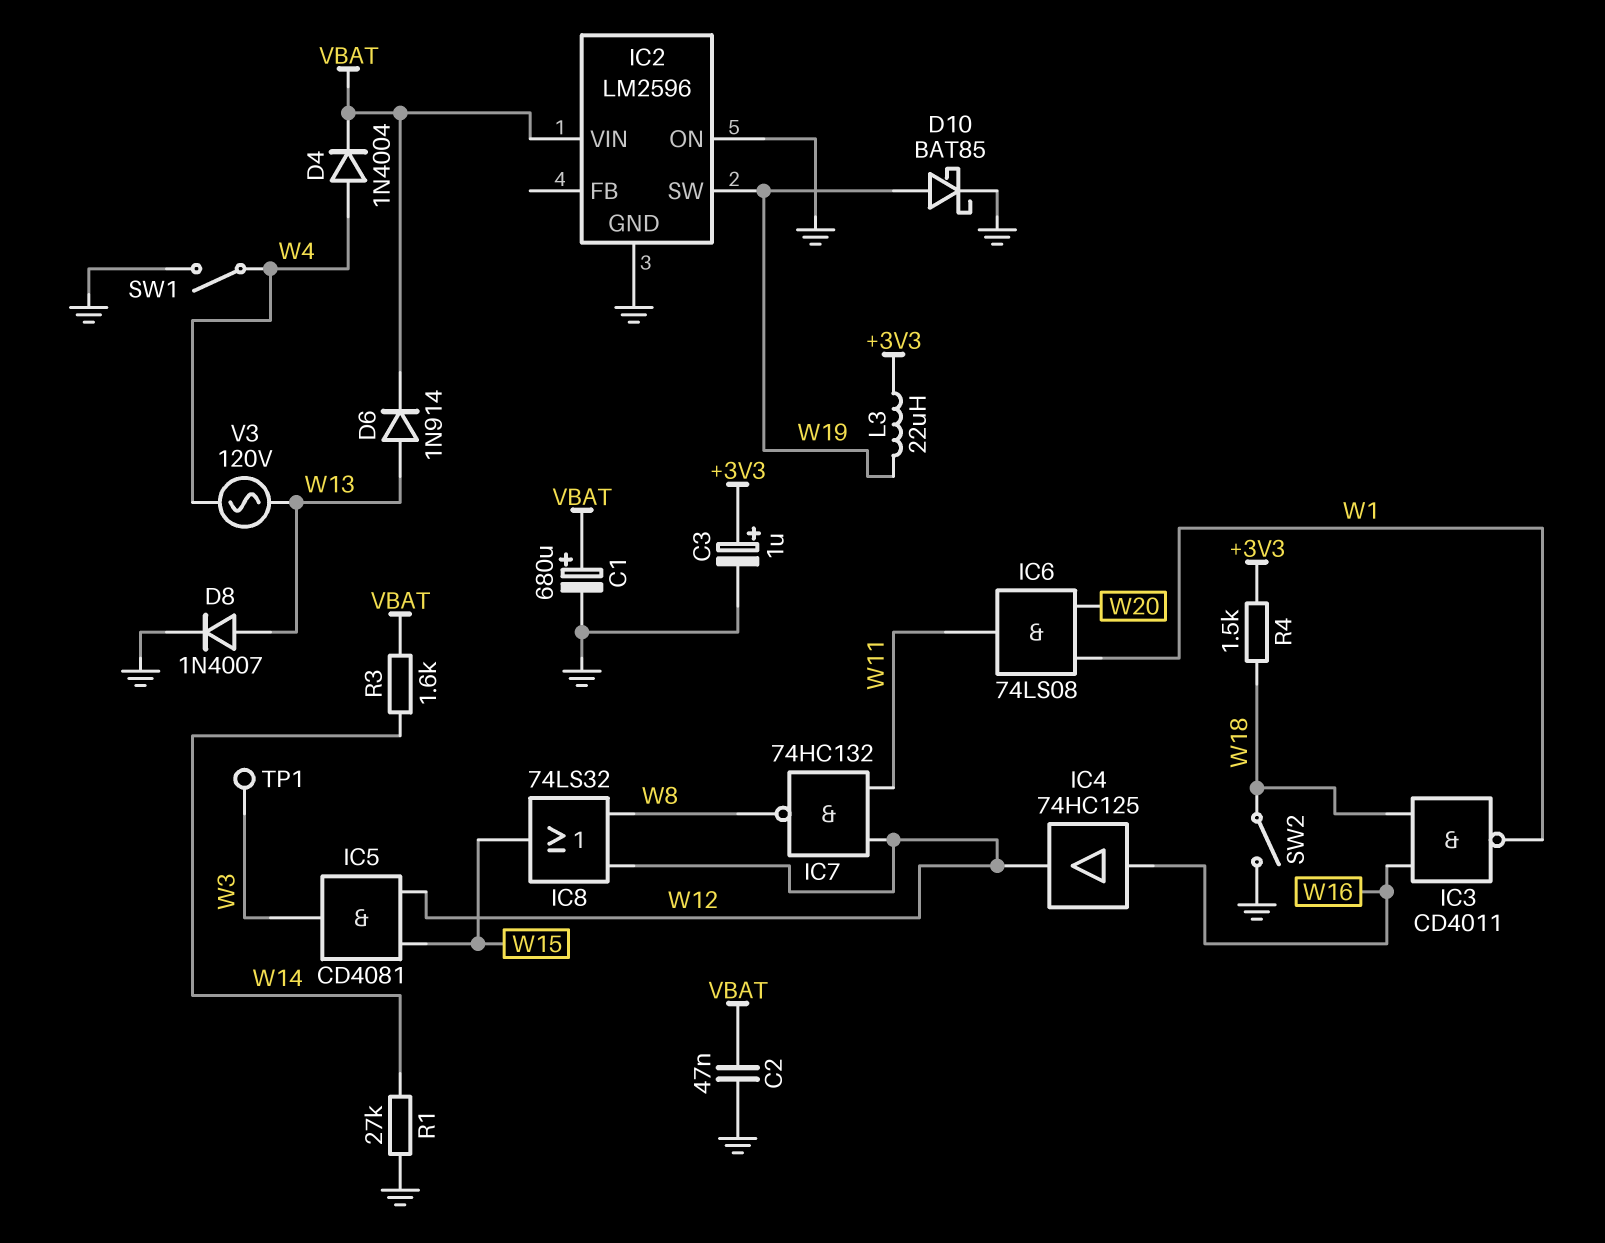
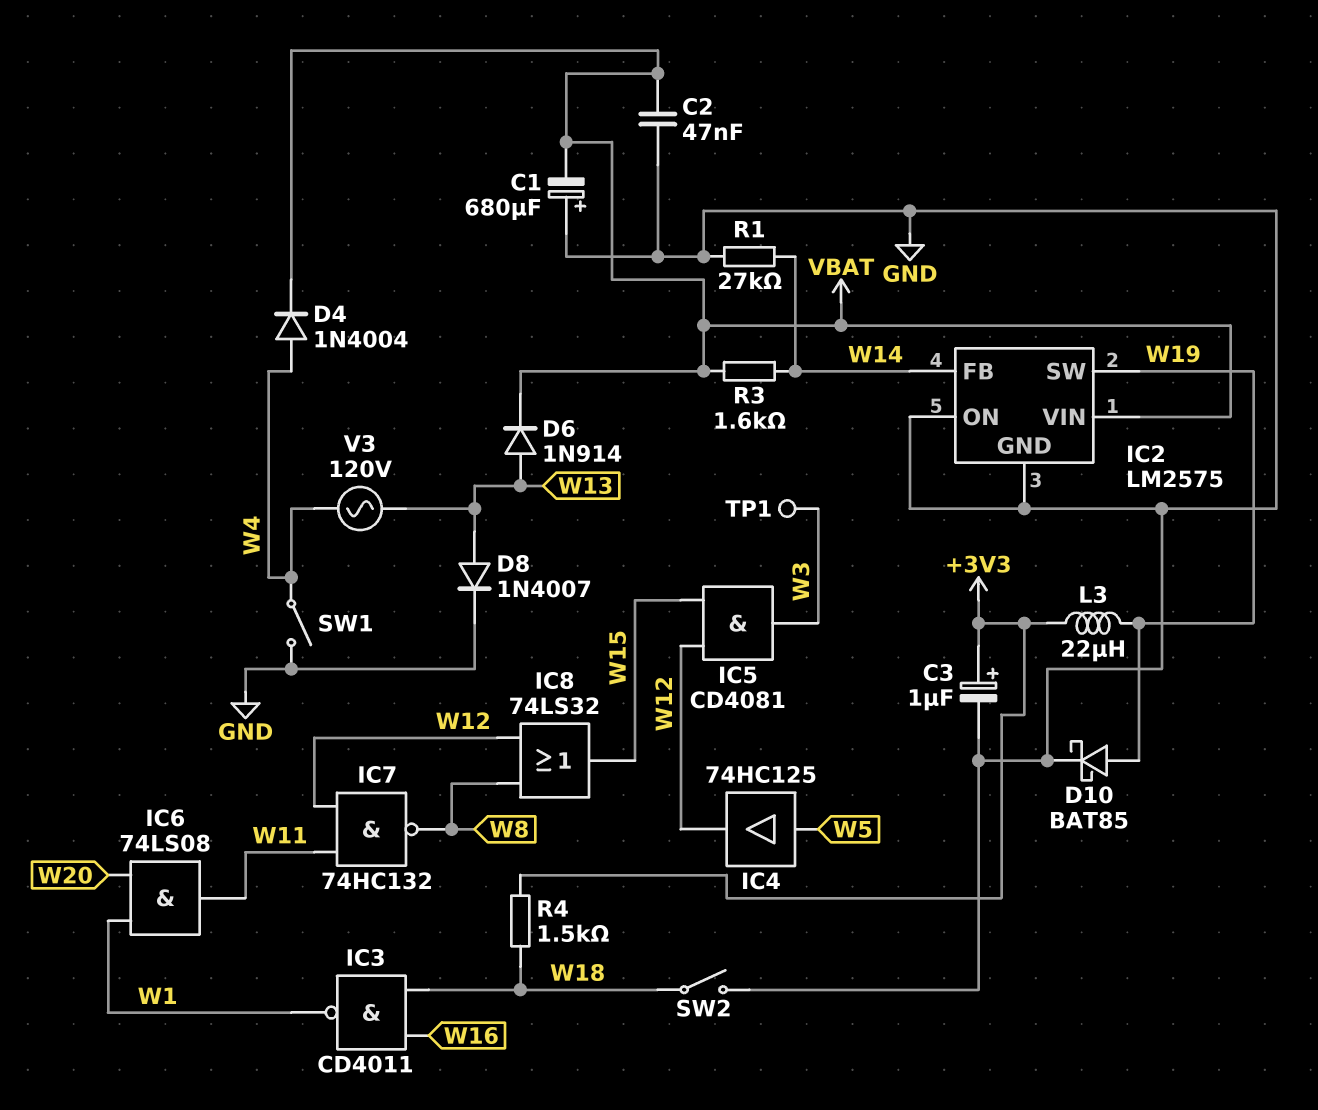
C1: 680uF (plus VBAT, minus GND) -> 680uF (plus GND, minus VBAT)
IC2: LM2596 -> LM2575
IC2 pin FB: none -> W14
IC4: buffer 74HC125 (in W16, out W12) -> buffer 74HC125 (in W5, out W12)

